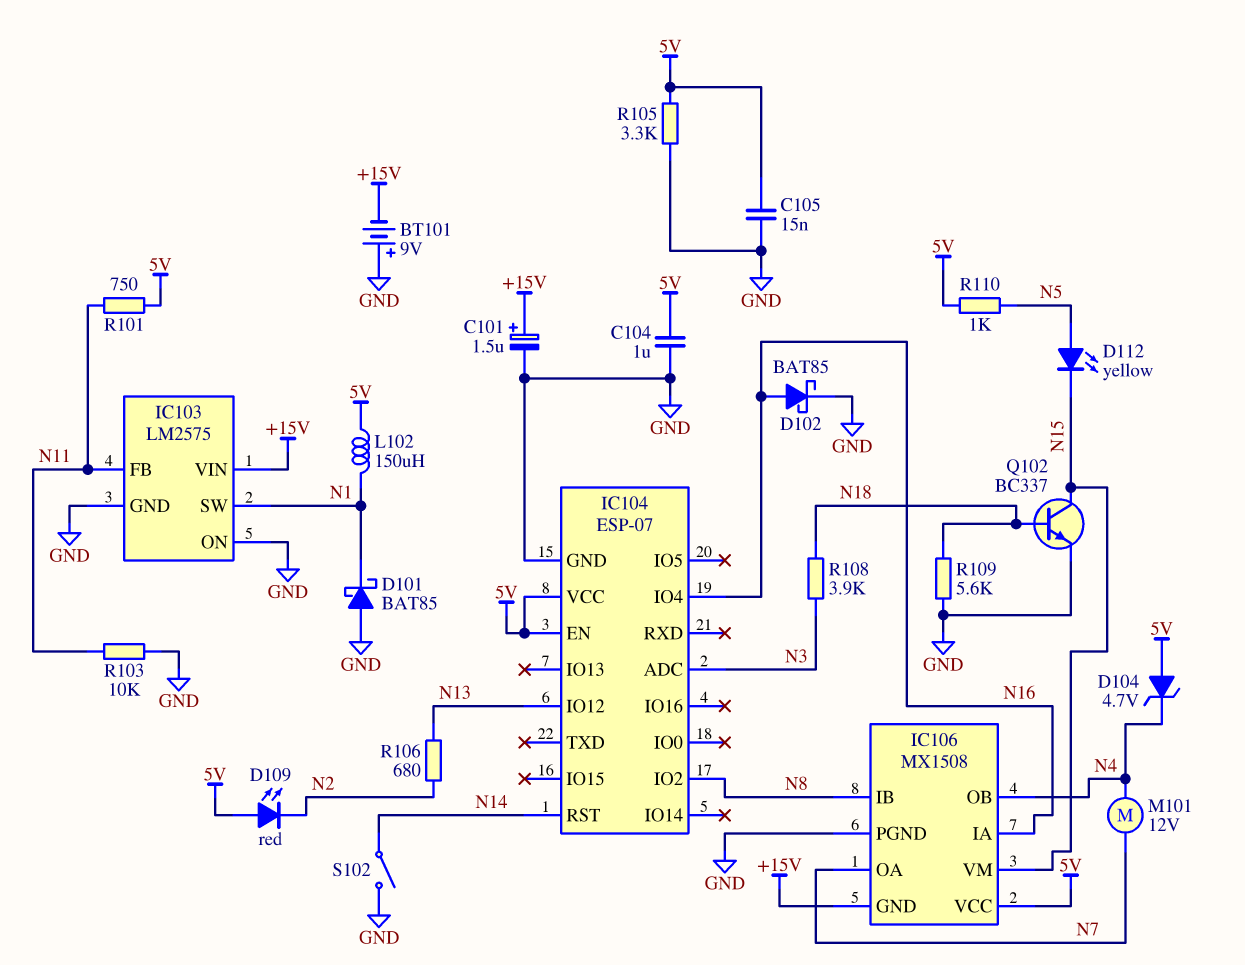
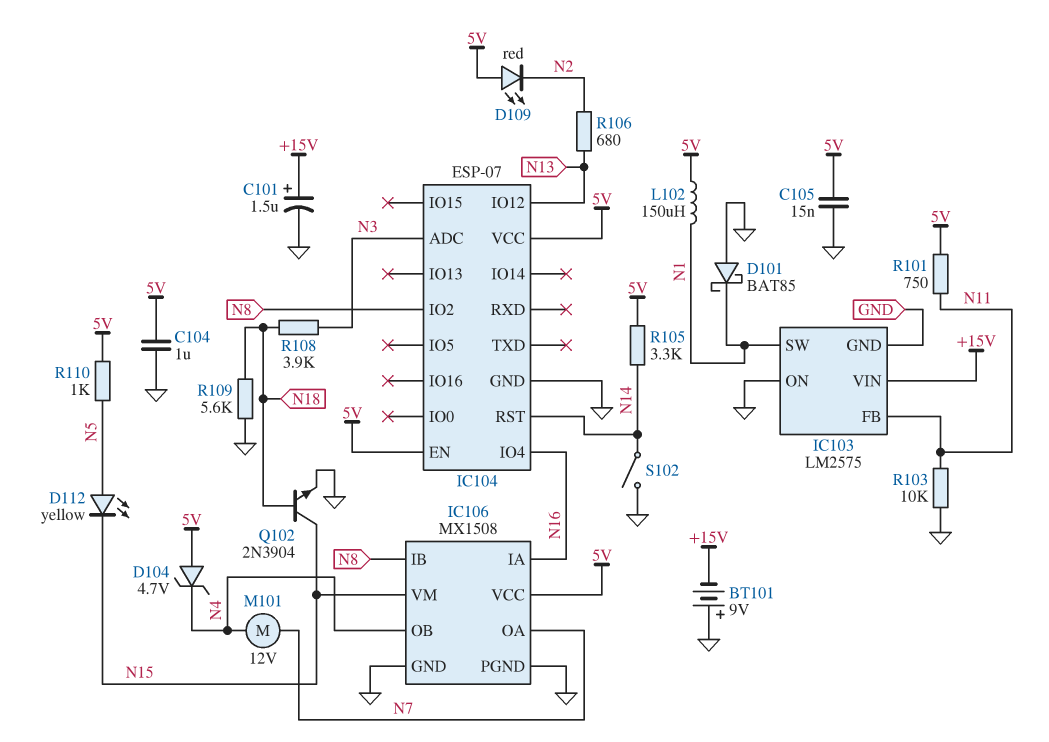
D102: schottky BAT85 (A N16, K GND) -> none
IC106 pin GND: +15V -> GND
Q102: NPN BC337 (B N18, C N15, E GND) -> NPN 2N3904 (B N18, C N15, E GND)
R105: 3.3k (5V, GND) -> 3.3k (5V, N14)

